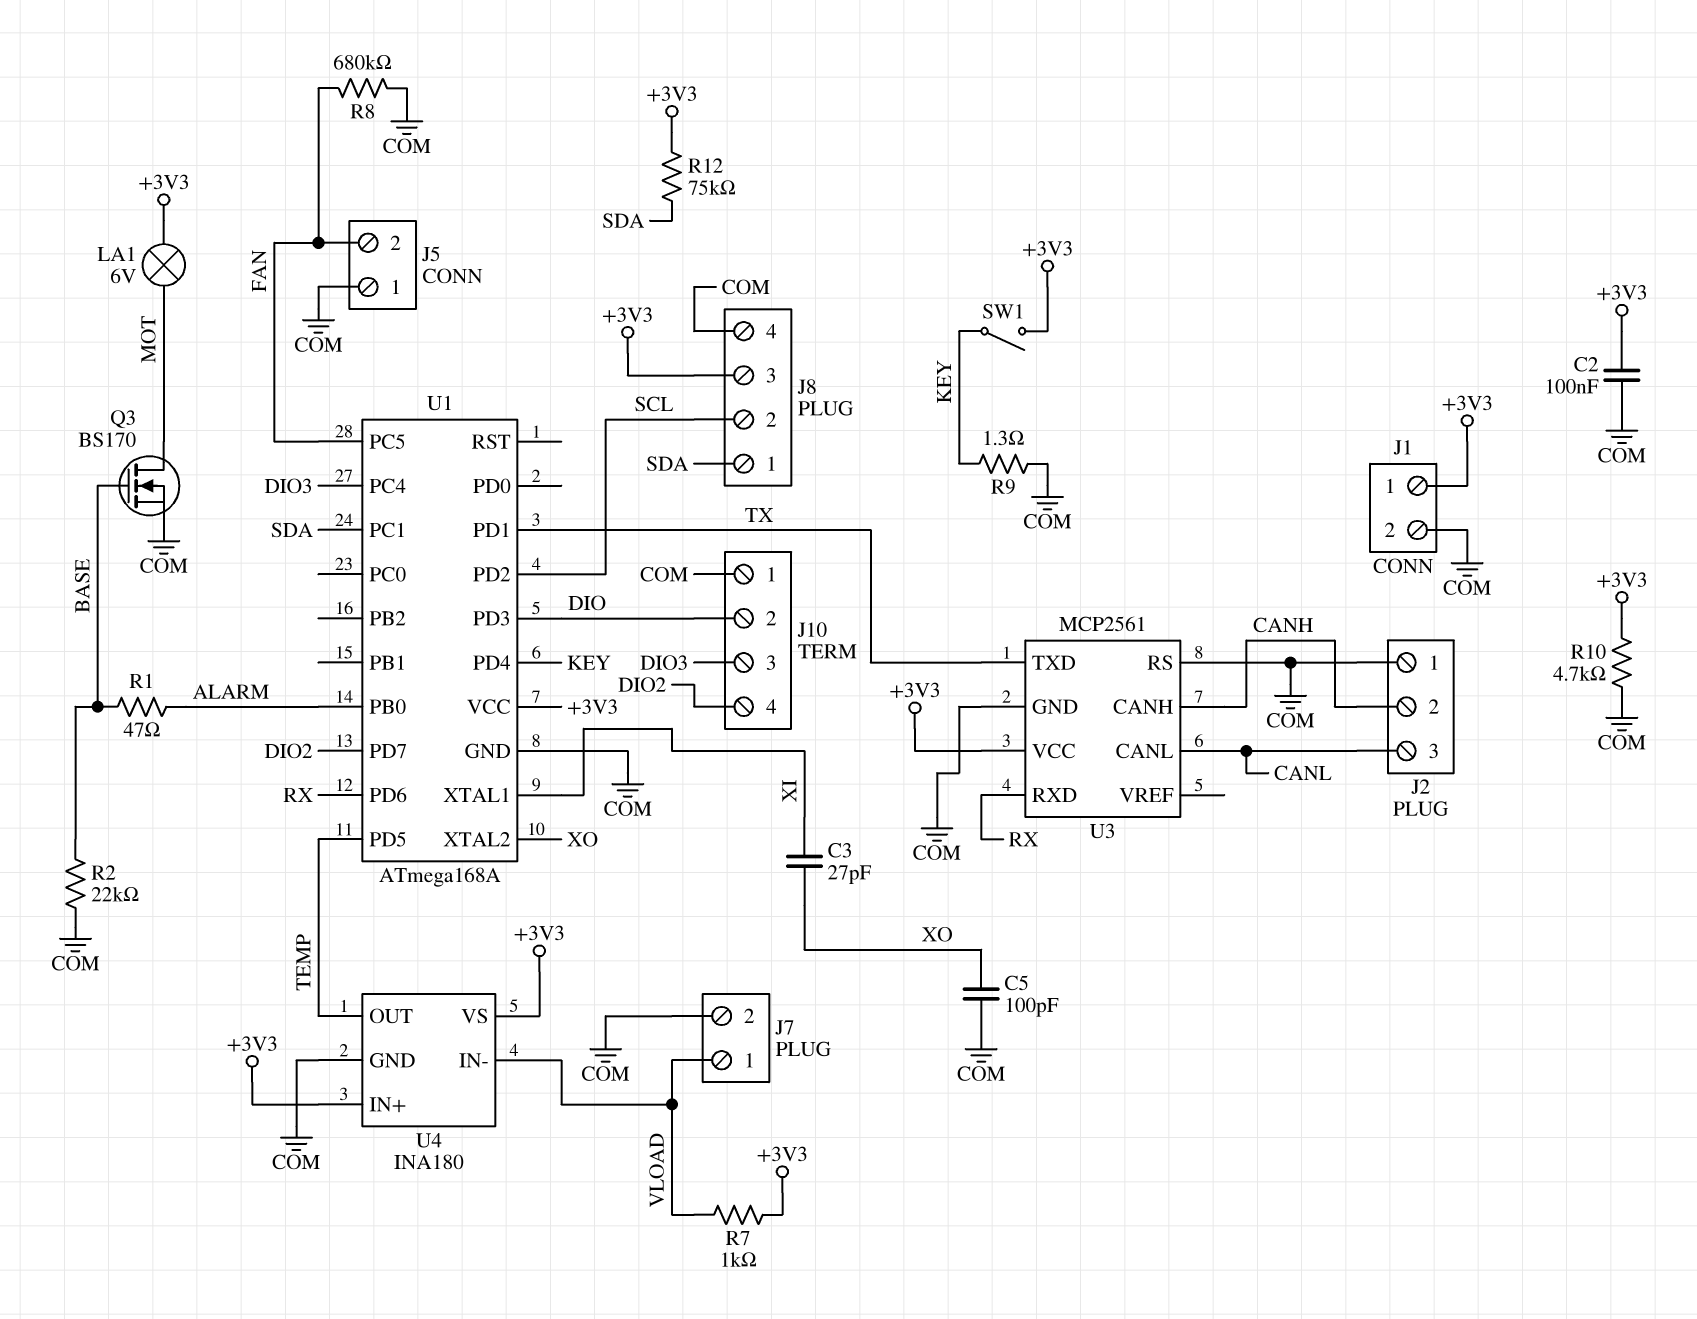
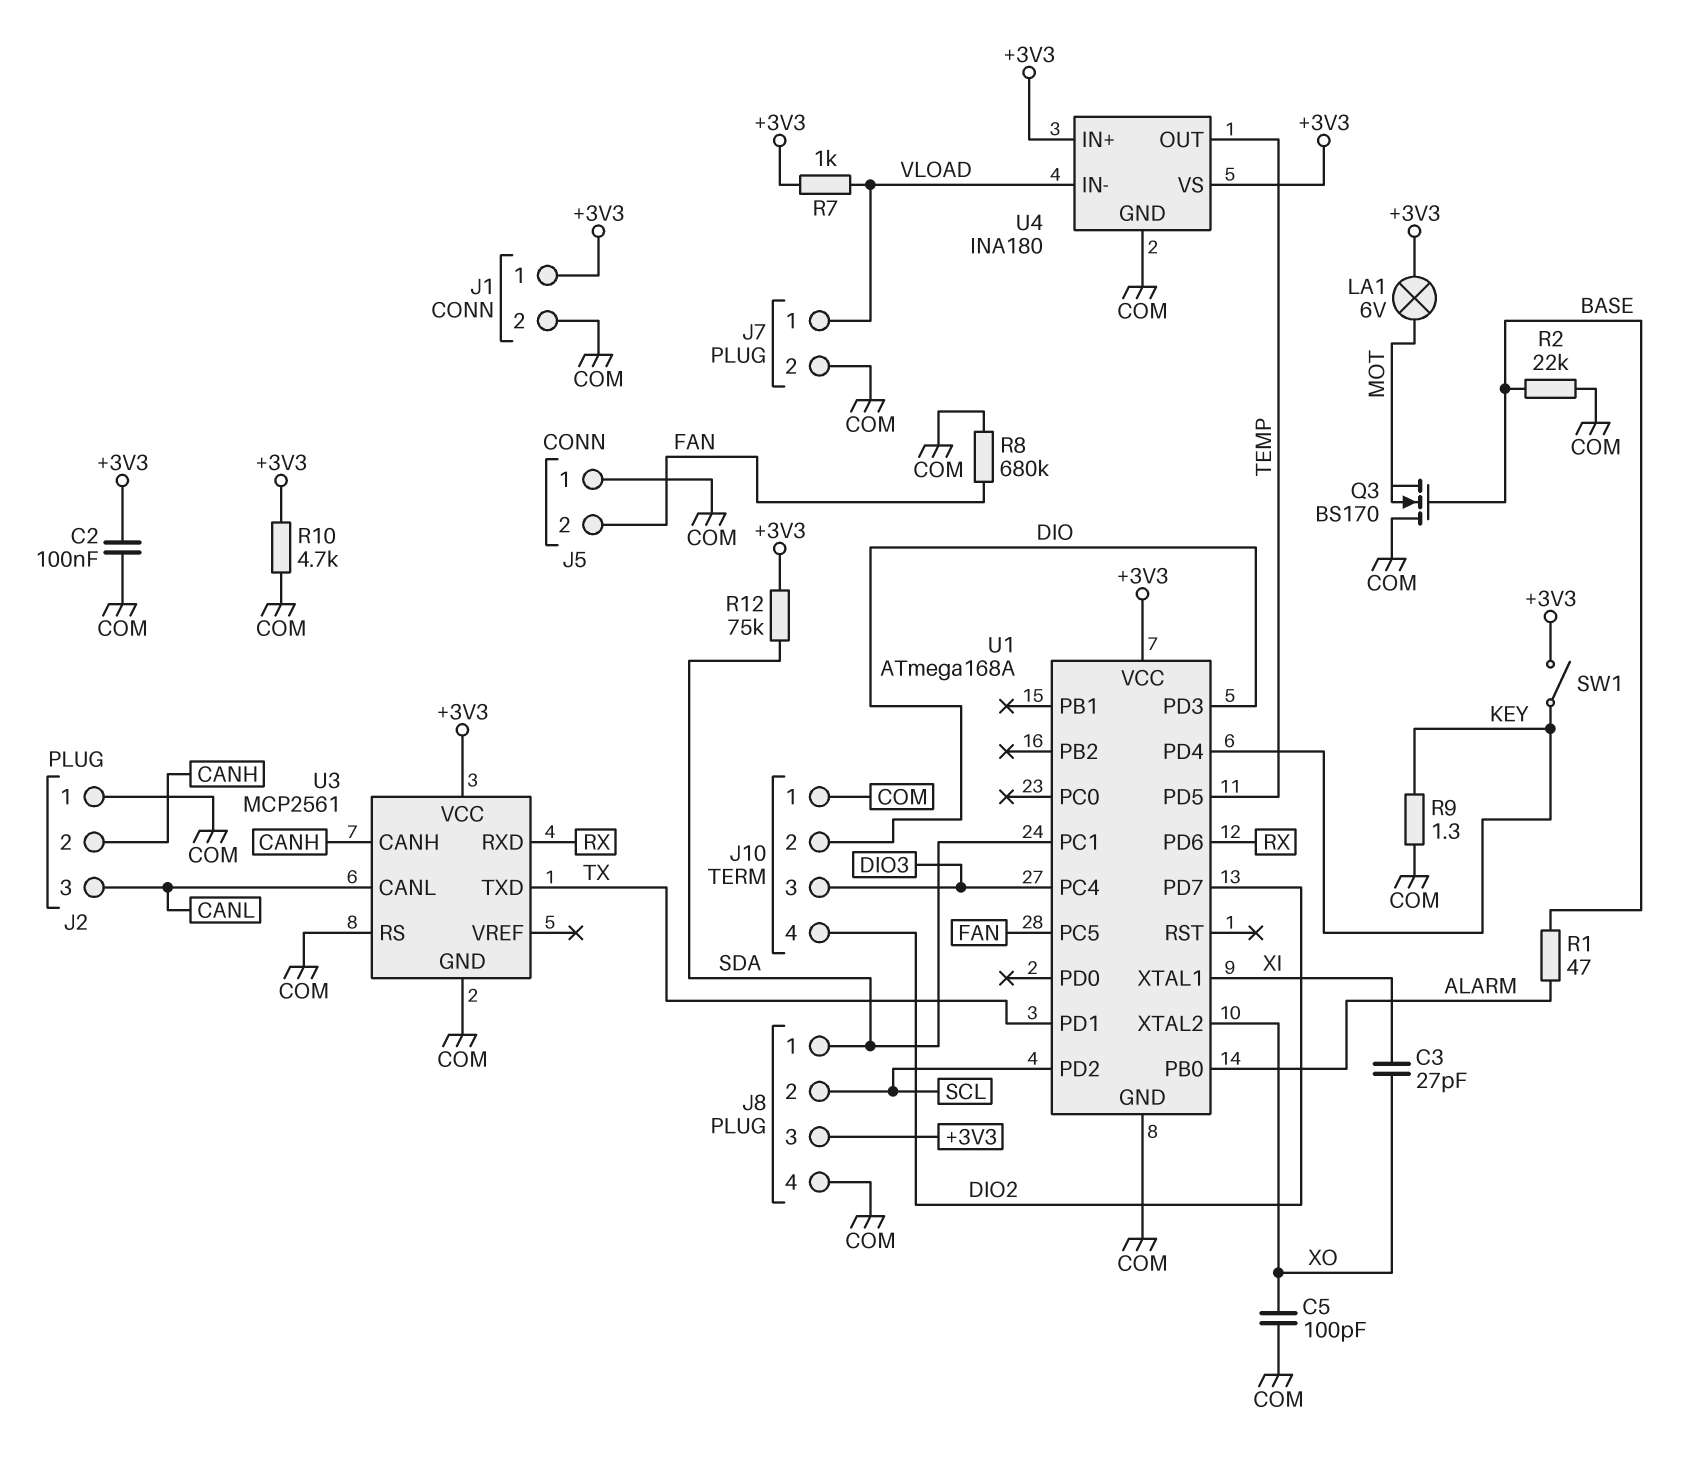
Q3: NMOS BS170 (G BASE, D MOT, S COM) -> NMOS BS170 (G BASE, D COM, S MOT)

